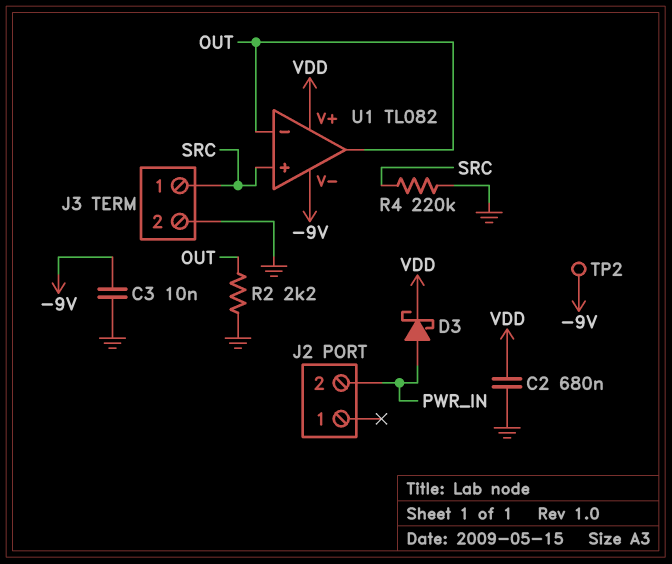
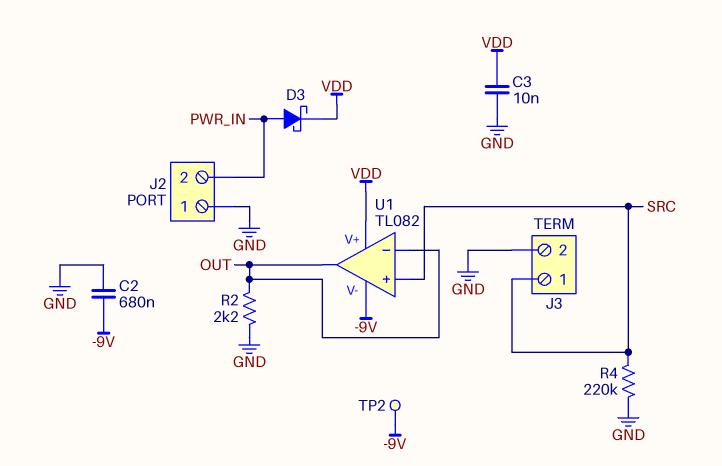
C2: 680nF (GND, VDD) -> 680nF (-9V, GND)
C3: 10nF (-9V, GND) -> 10nF (GND, VDD)
J2 pin 1: none -> GND

